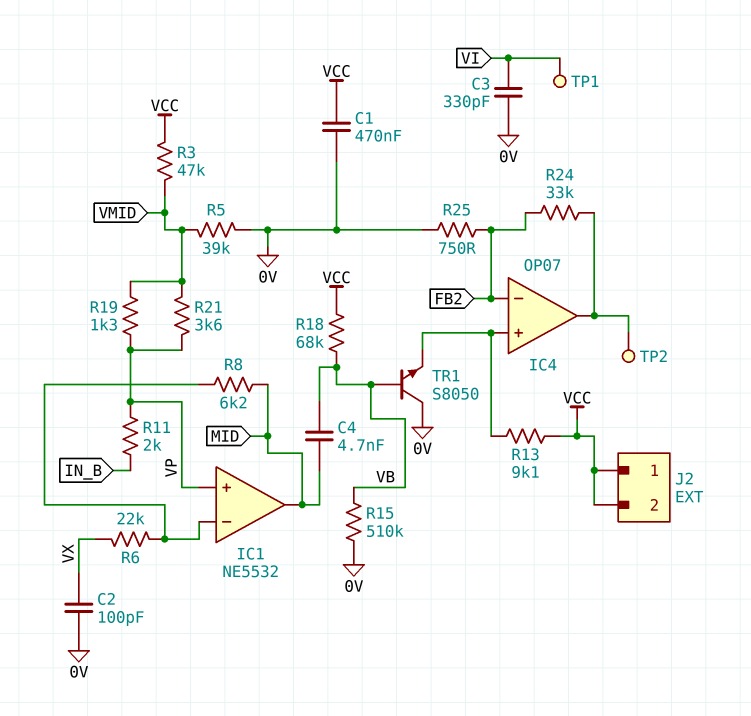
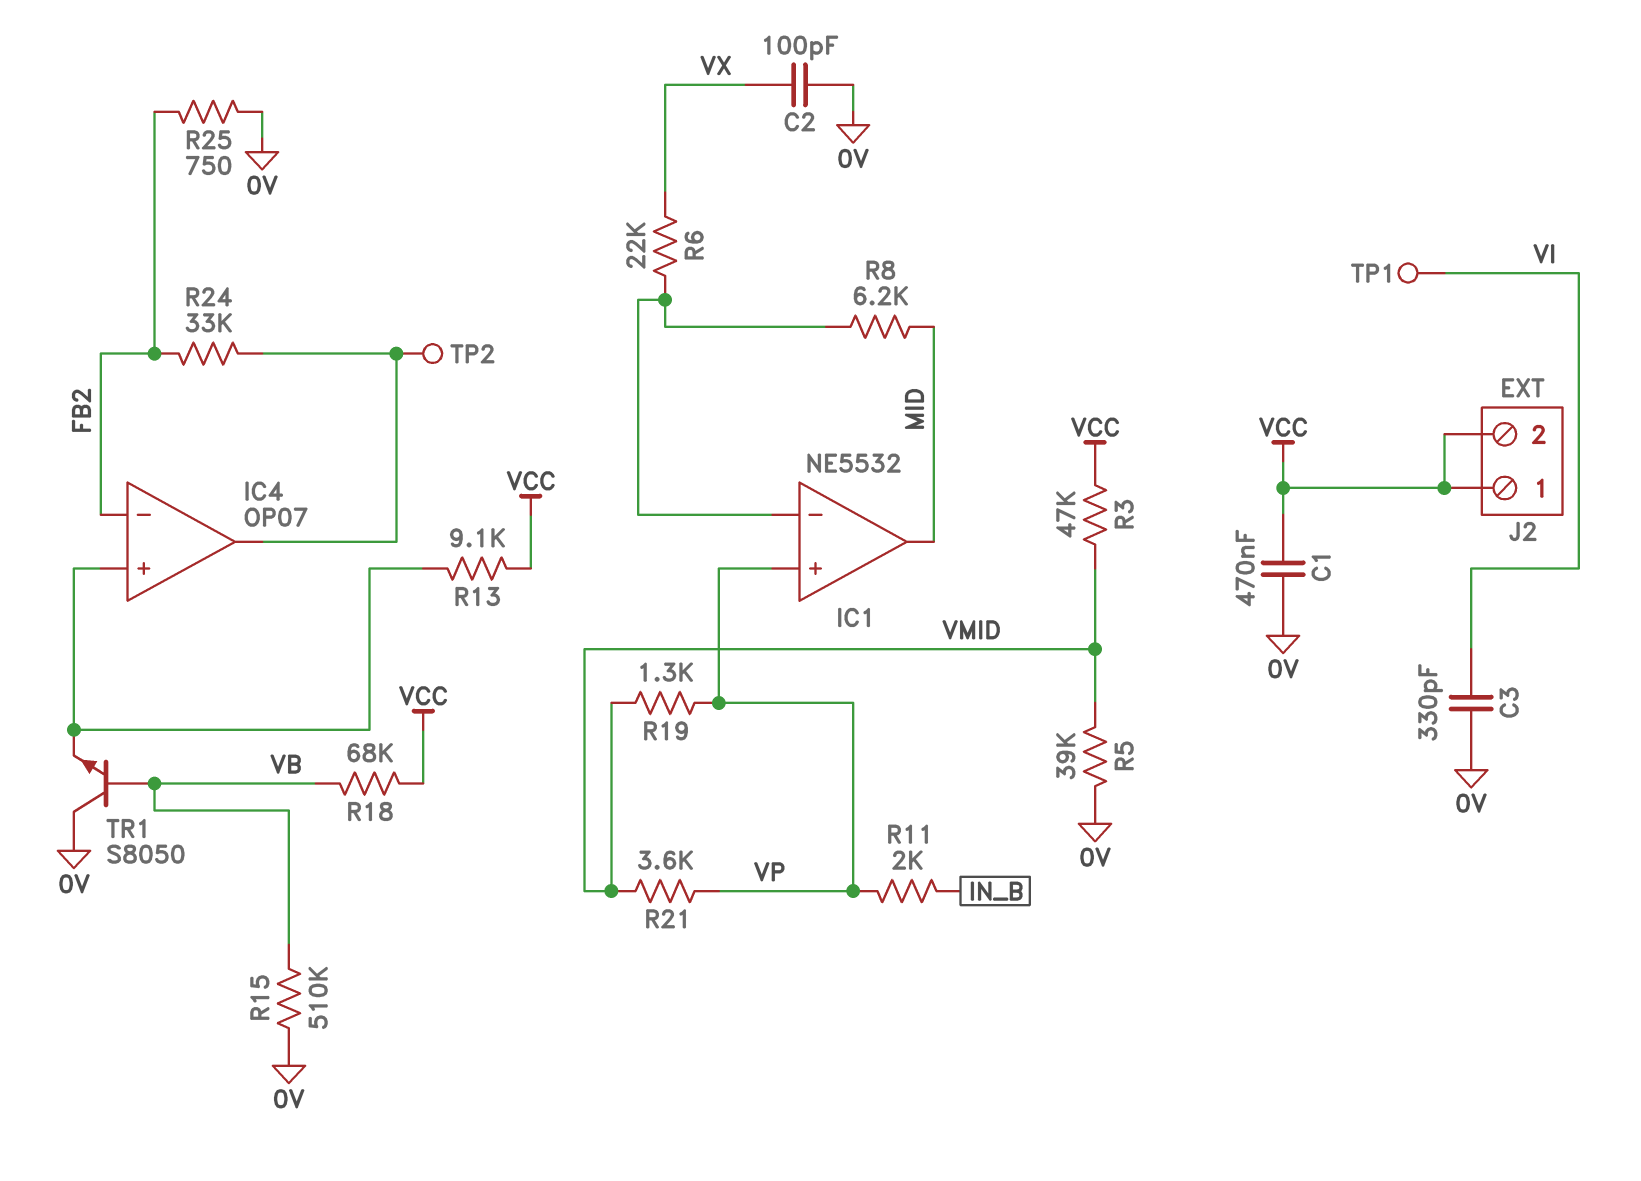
C4: 4.7nF (MID, VB) -> none

